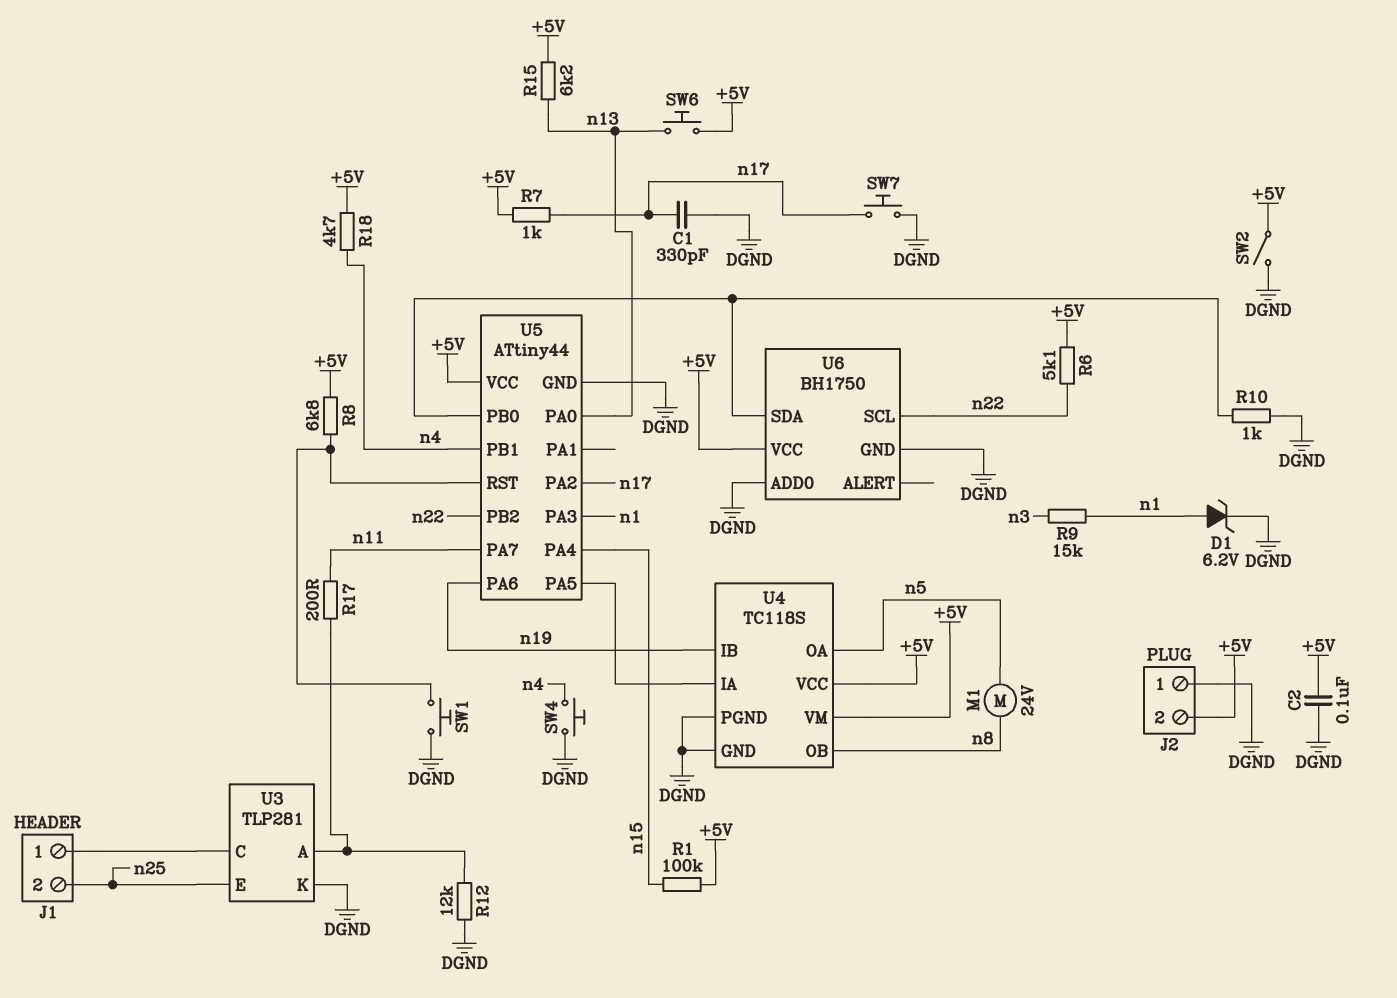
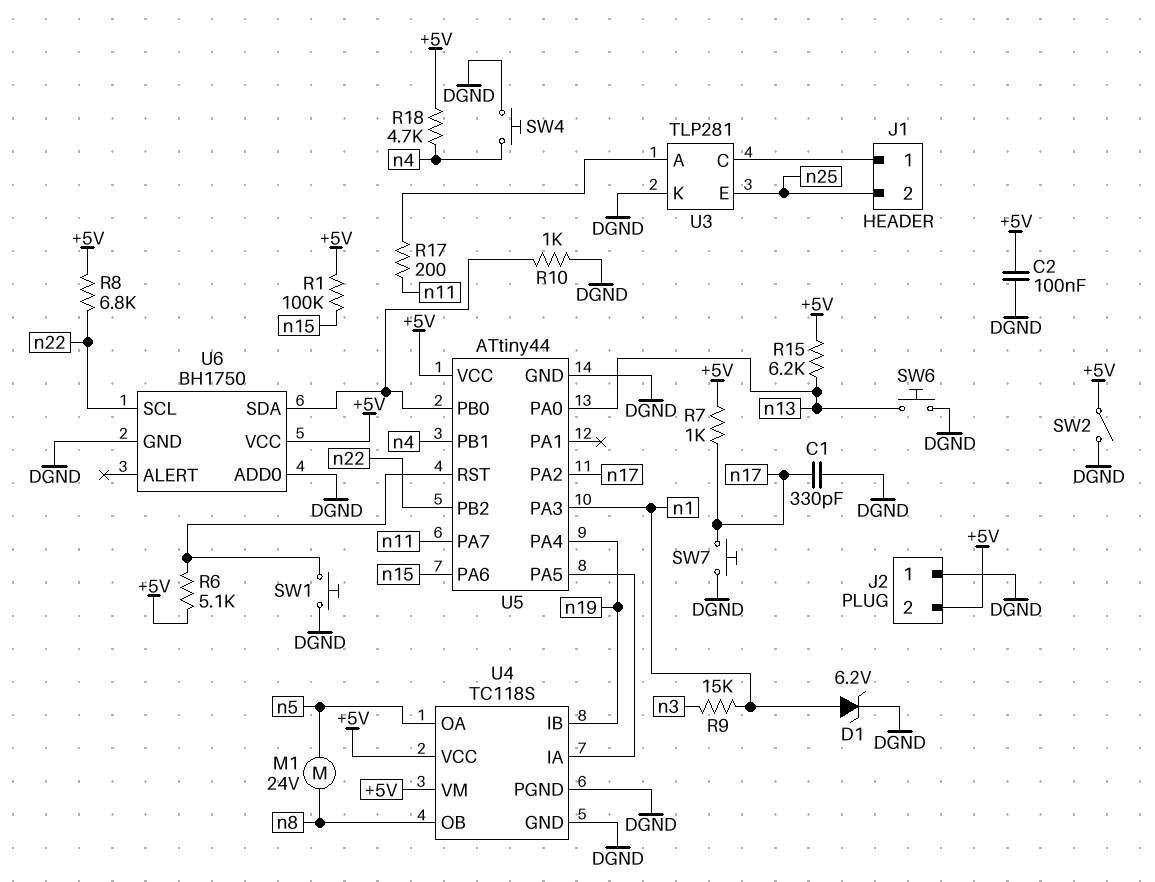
R6: 5.1k (+5V, n22) -> 5.1k (+5V, U5/RST)
R8: 6.8k (+5V, U5/RST) -> 6.8k (+5V, n22)
R12: 12k (DGND, U3/A) -> none
SW6: button (+5V, n13) -> button (DGND, n13)
U5 pin PA4: n15 -> n19
U5 pin PA6: n19 -> n15

